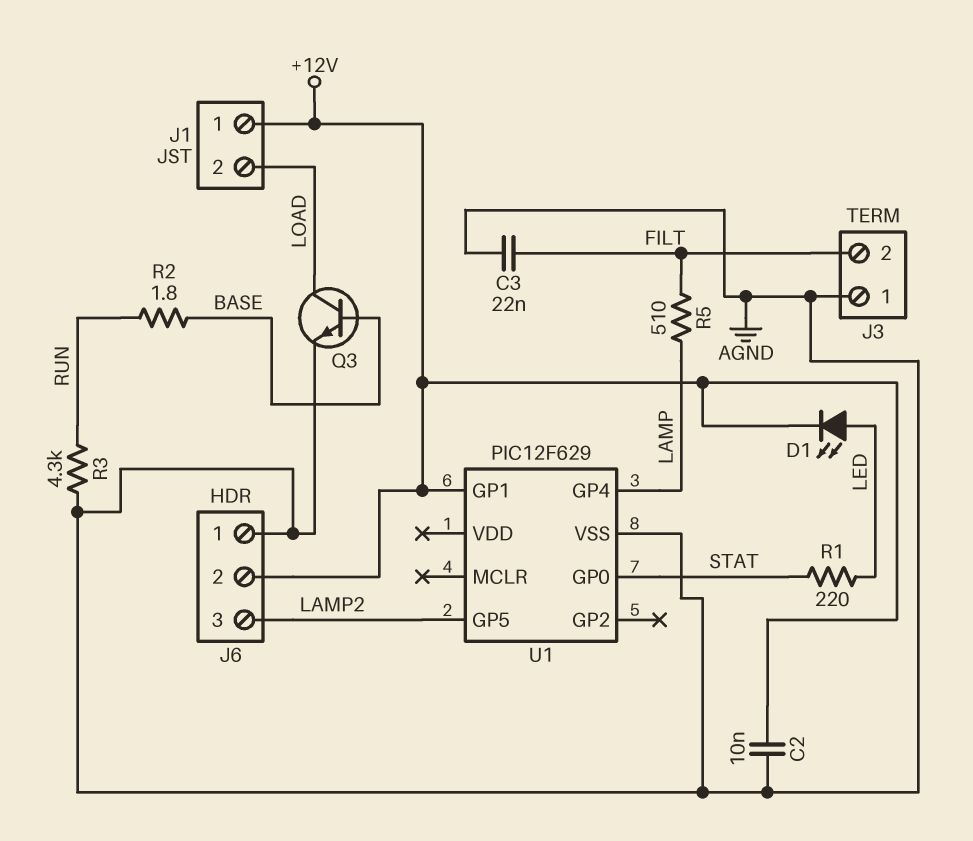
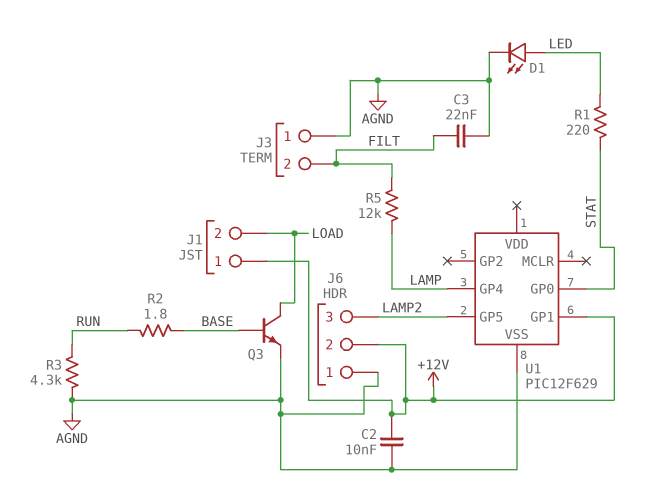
D1: LED (A LED, K +12V) -> LED (A LED, K AGND)
R5: 510 (FILT, LAMP) -> 12k (FILT, LAMP)

